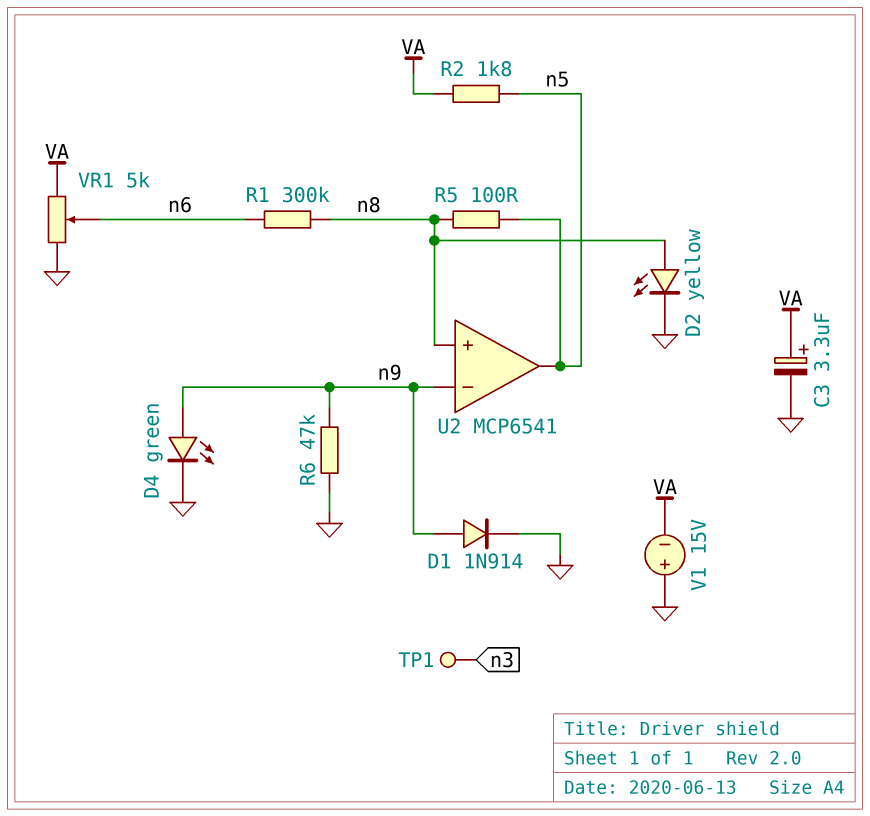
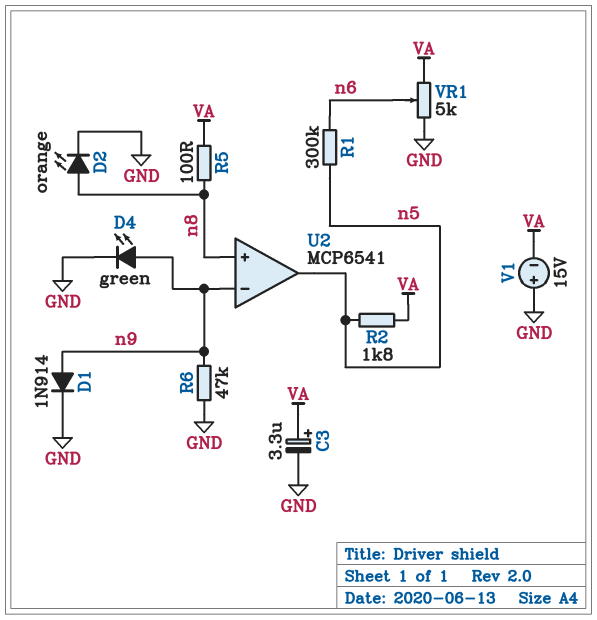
D2: LED yellow (A n8, K GND) -> LED orange (A n8, K GND)
R1: 300k (n6, n8) -> 300k (n5, n6)
R5: 100 (n5, n8) -> 100 (VA, n8)
TP1: test point (n3) -> none

